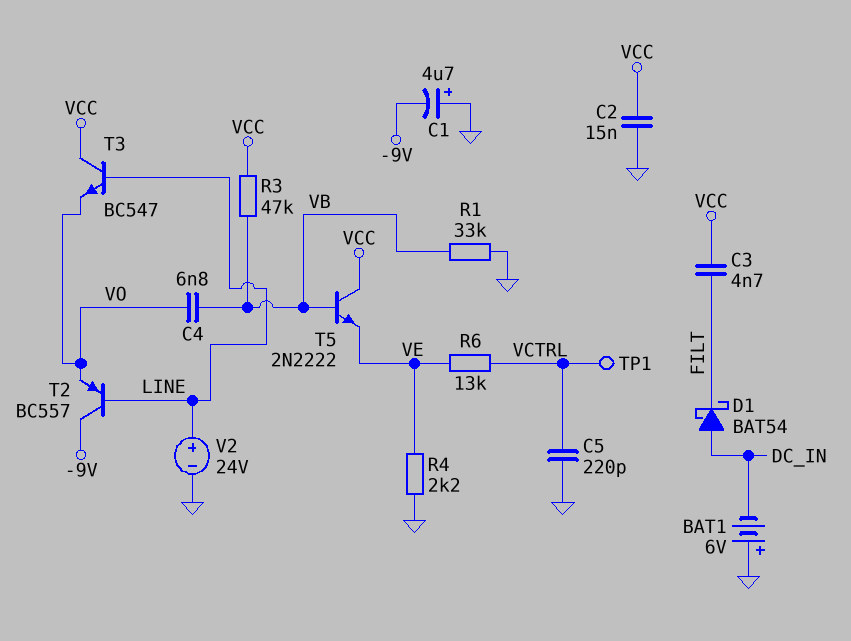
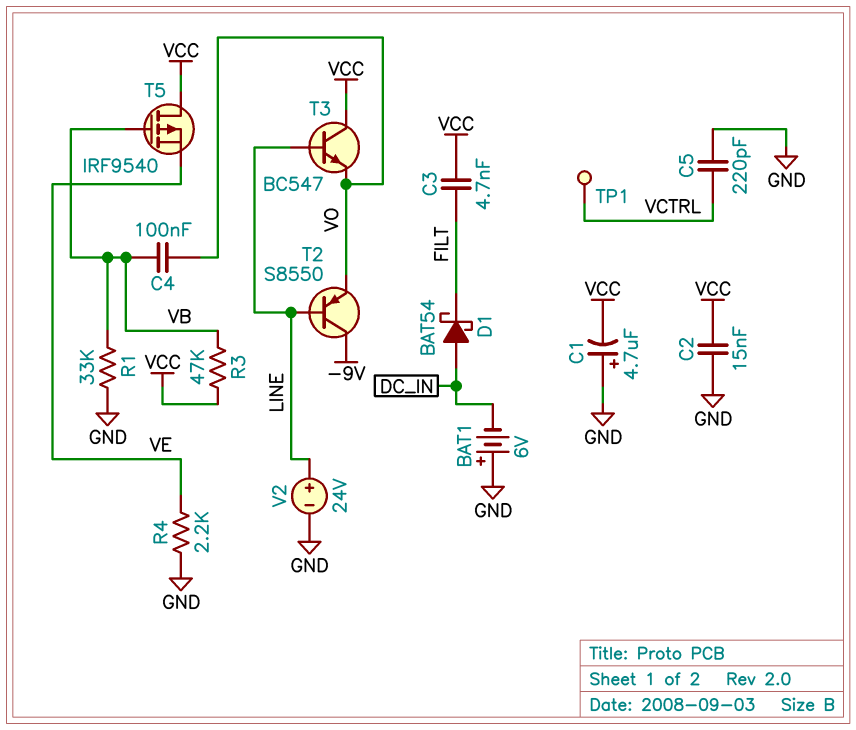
C1: 4.7uF (plus GND, minus -9V) -> 4.7uF (plus GND, minus VCC)
C4: 6.8nF (VB, VO) -> 100nF (VB, VO)
R6: 13k (VCTRL, VE) -> none
T2: PNP BC557 (B LINE, C -9V, E VO) -> PNP S8550 (B LINE, C -9V, E VO)
T5: NPN 2N2222 (B VB, C VCC, E VE) -> PMOS IRF9540 (G VB, D VCC, S VE)

